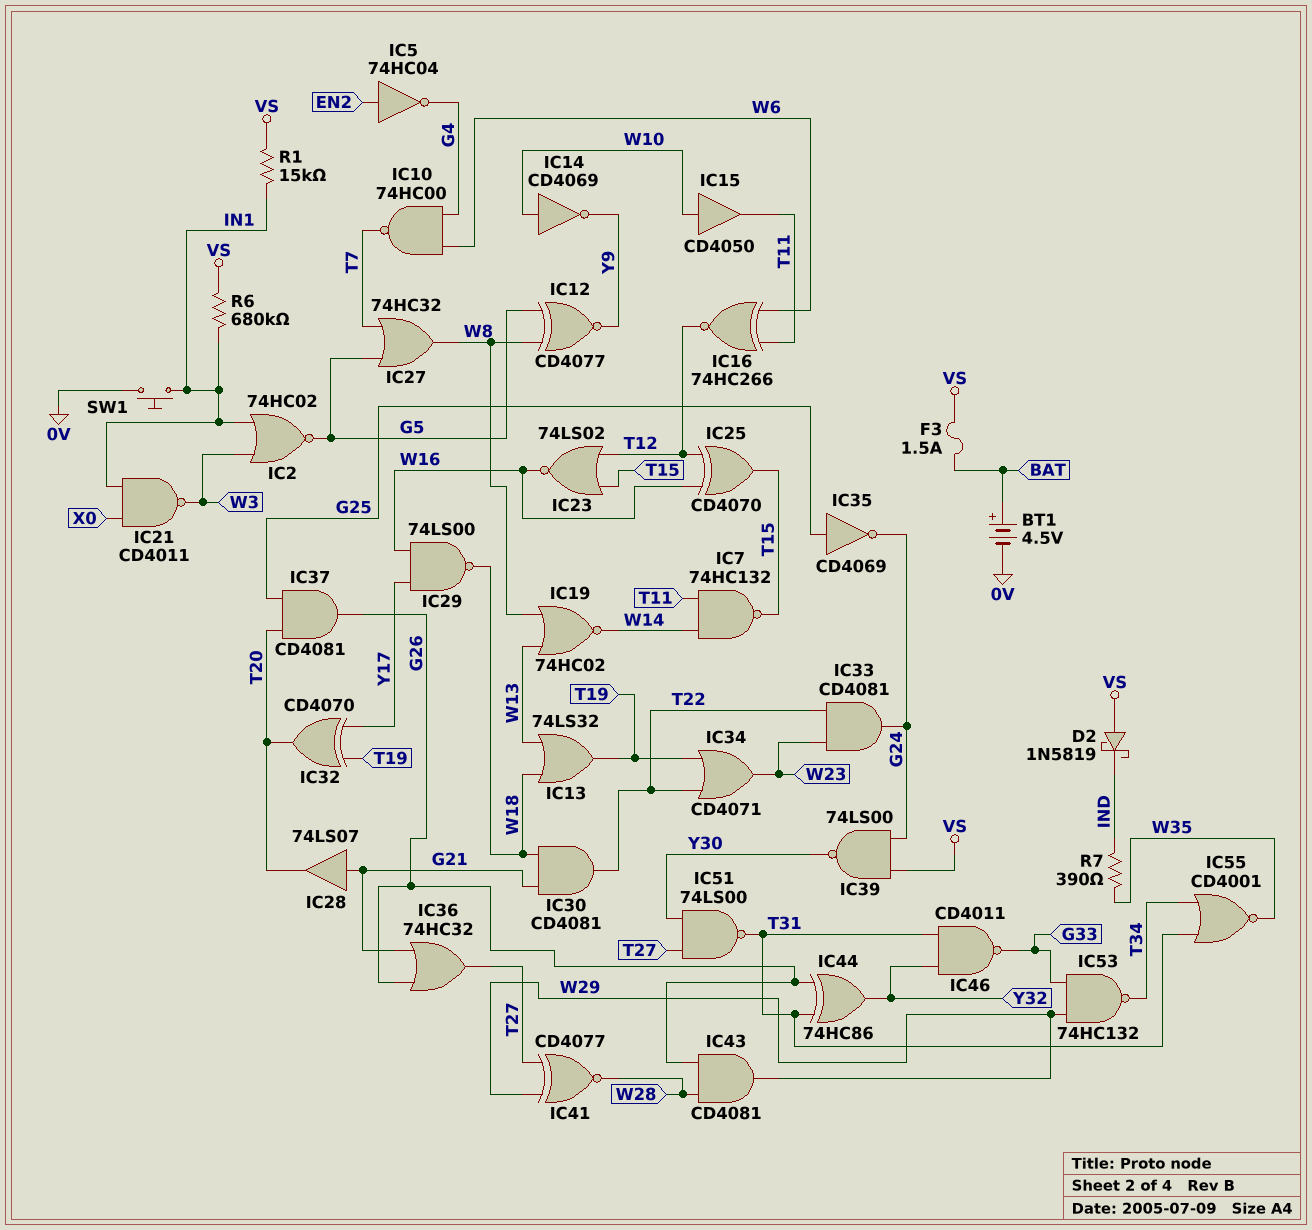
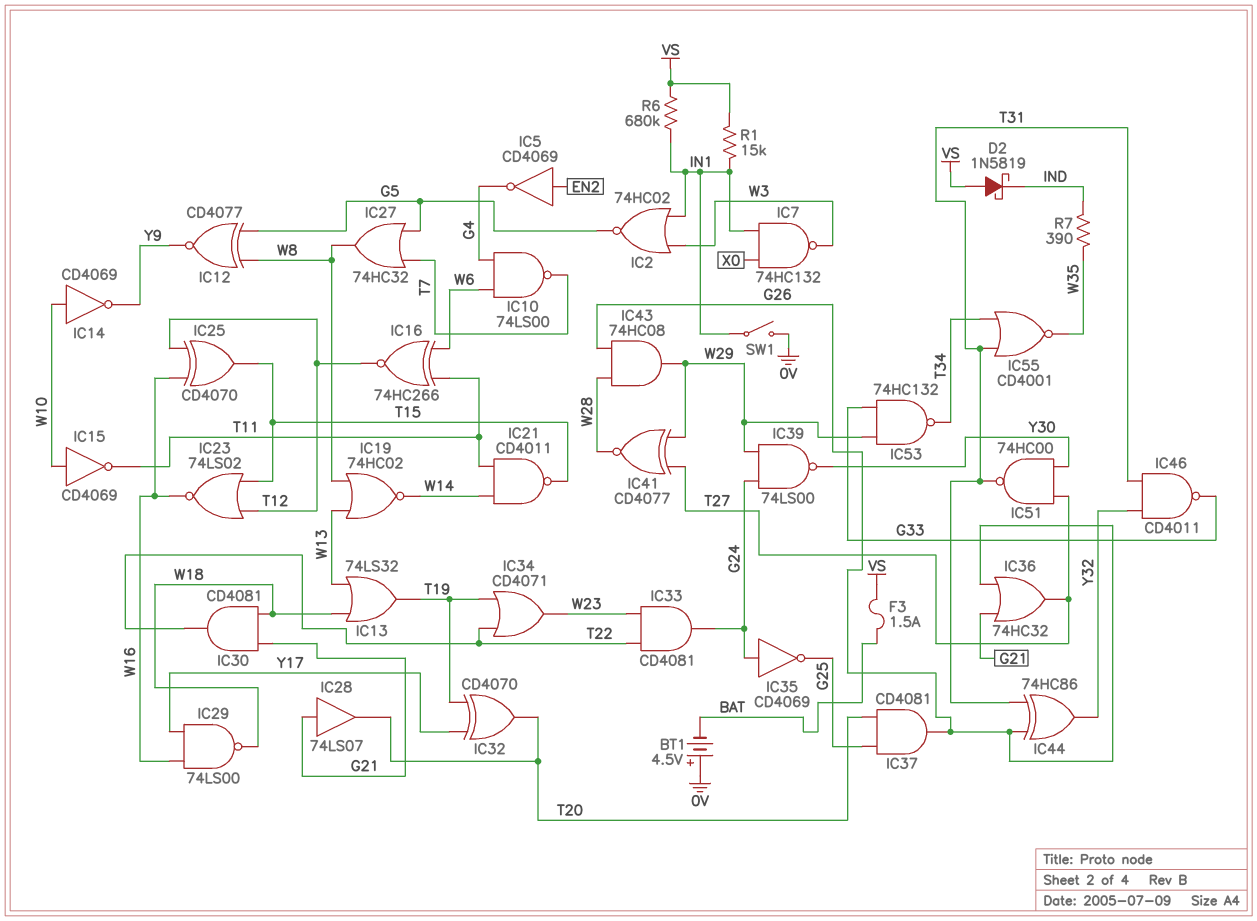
BT1: 4.5V (plus BAT, minus 0V) -> 4.5V (plus 0V, minus BAT)
IC5: NOT 74HC04 (in EN2, out G4) -> NOT CD4069 (in EN2, out G4)
IC7: NAND 74HC132 (in T11, in W14, out T15) -> NAND 74HC132 (in IN1, in X0, out W3)
IC10: NAND 74HC00 (in G4, in W6, out T7) -> NAND 74LS00 (in G4, in W6, out T7)
IC15: buffer CD4050 (in W10, out T11) -> NOT CD4069 (in W10, out T11)
IC21: NAND CD4011 (in IN1, in X0, out W3) -> NAND CD4011 (in T11, in W14, out T15)
IC35: NOT CD4069 (in G25, out G24) -> NOT CD4069 (in G24, out G25)
IC39: NAND 74LS00 (in G24, in VS, out Y30) -> NAND 74LS00 (in G24, in W29, out Y30)
IC43: AND CD4081 (in G26, in W28, out W29) -> AND 74HC08 (in G26, in W28, out W29)
IC51: NAND 74LS00 (in T27, in Y30, out T31) -> NAND 74HC00 (in T27, in Y30, out T31)
SW1: button (0V, IN1) -> switch (0V, IN1)

